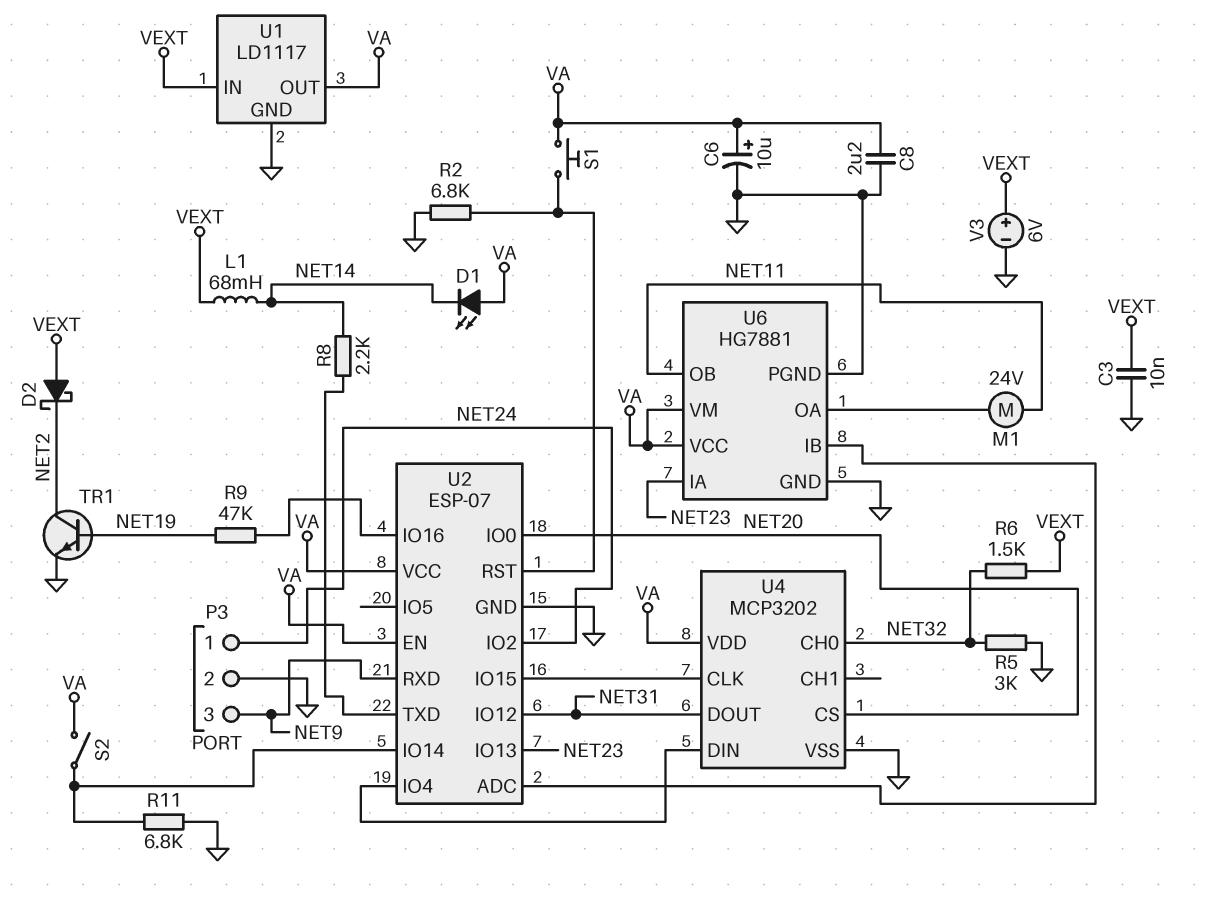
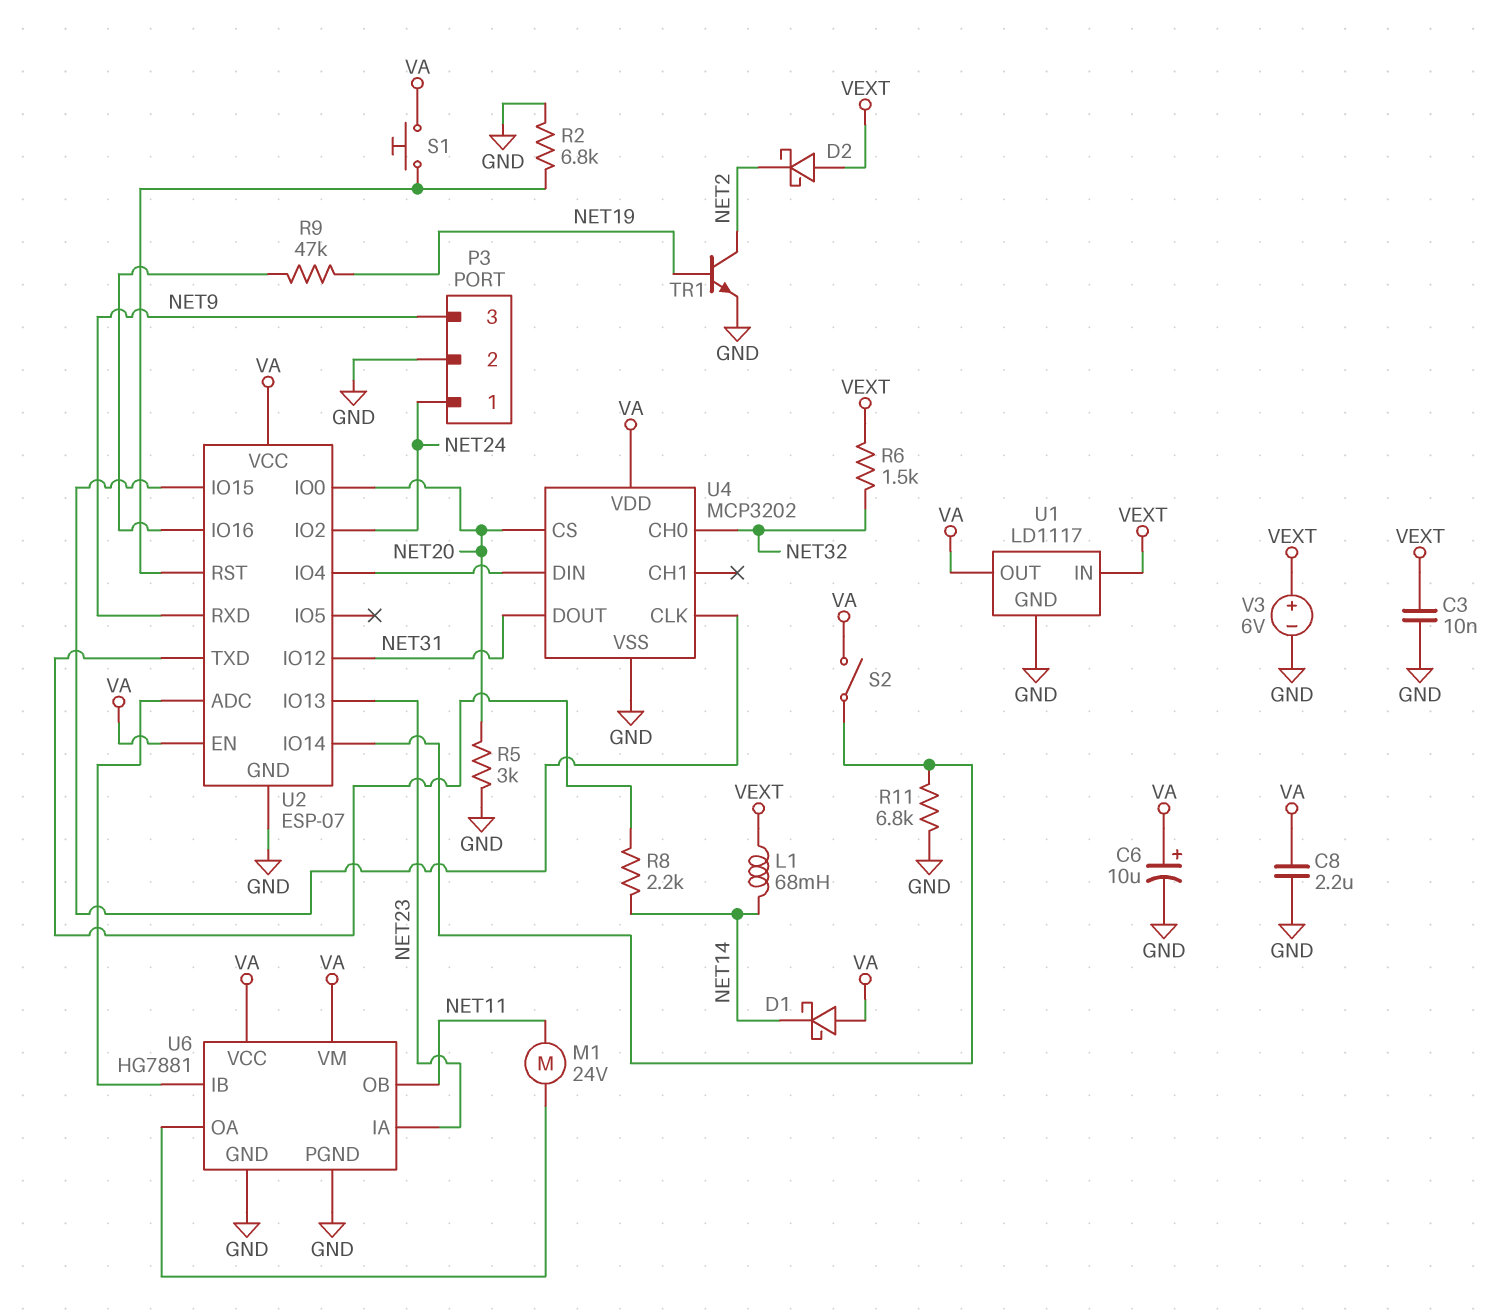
D1: LED (A VA, K NET14) -> schottky (A VA, K NET14)
R5: 3k (GND, NET32) -> 3k (GND, NET20)

